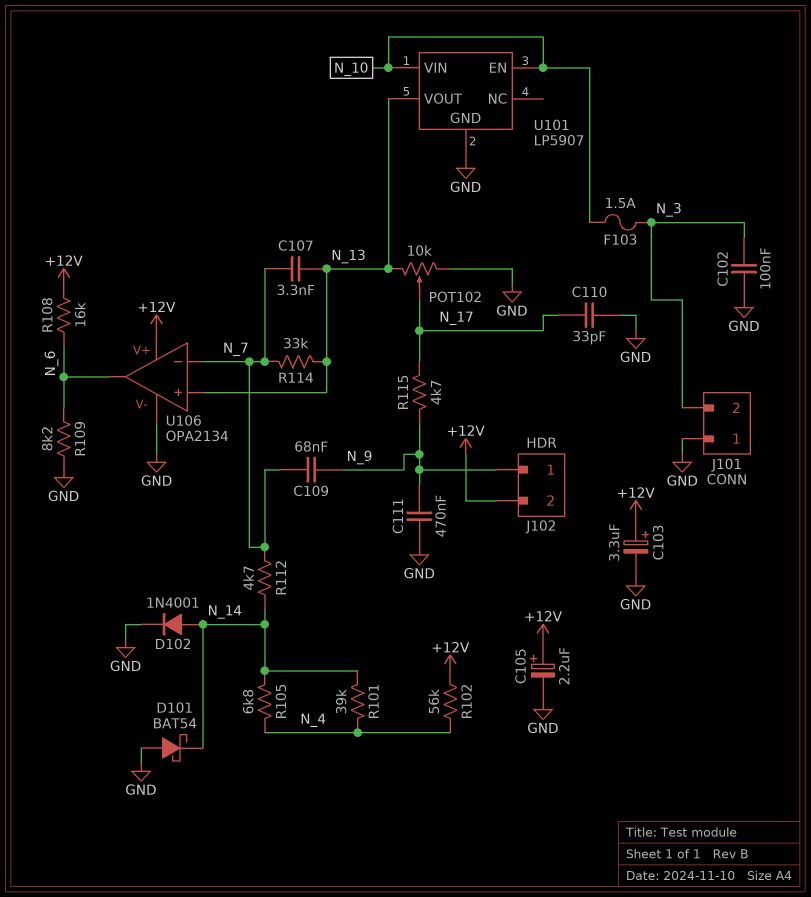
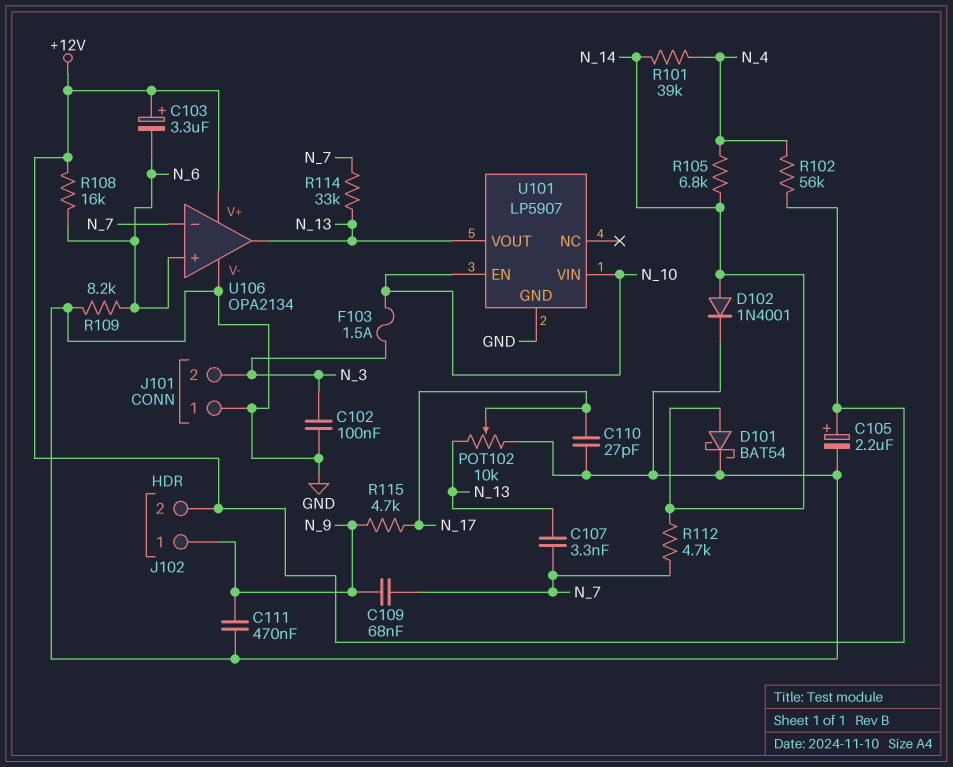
C103: 3.3uF (plus +12V, minus GND) -> 3.3uF (plus +12V, minus N_6)
C110: 33pF (GND, N_17) -> 27pF (GND, N_17)
D101: schottky BAT54 (A GND, K N_14) -> schottky BAT54 (A N_14, K GND)
U106 pin in+: N_13 -> N_6
U106 pin out: N_6 -> N_13

